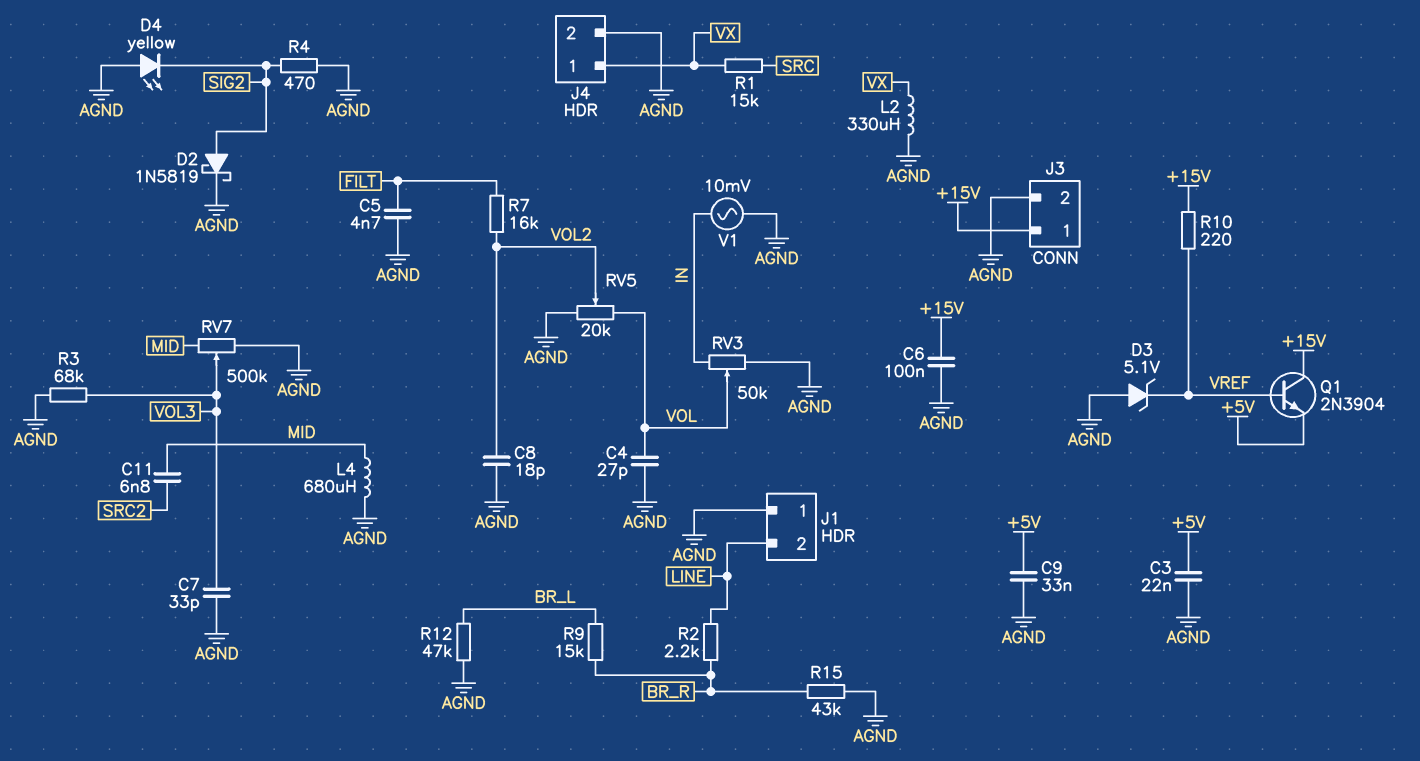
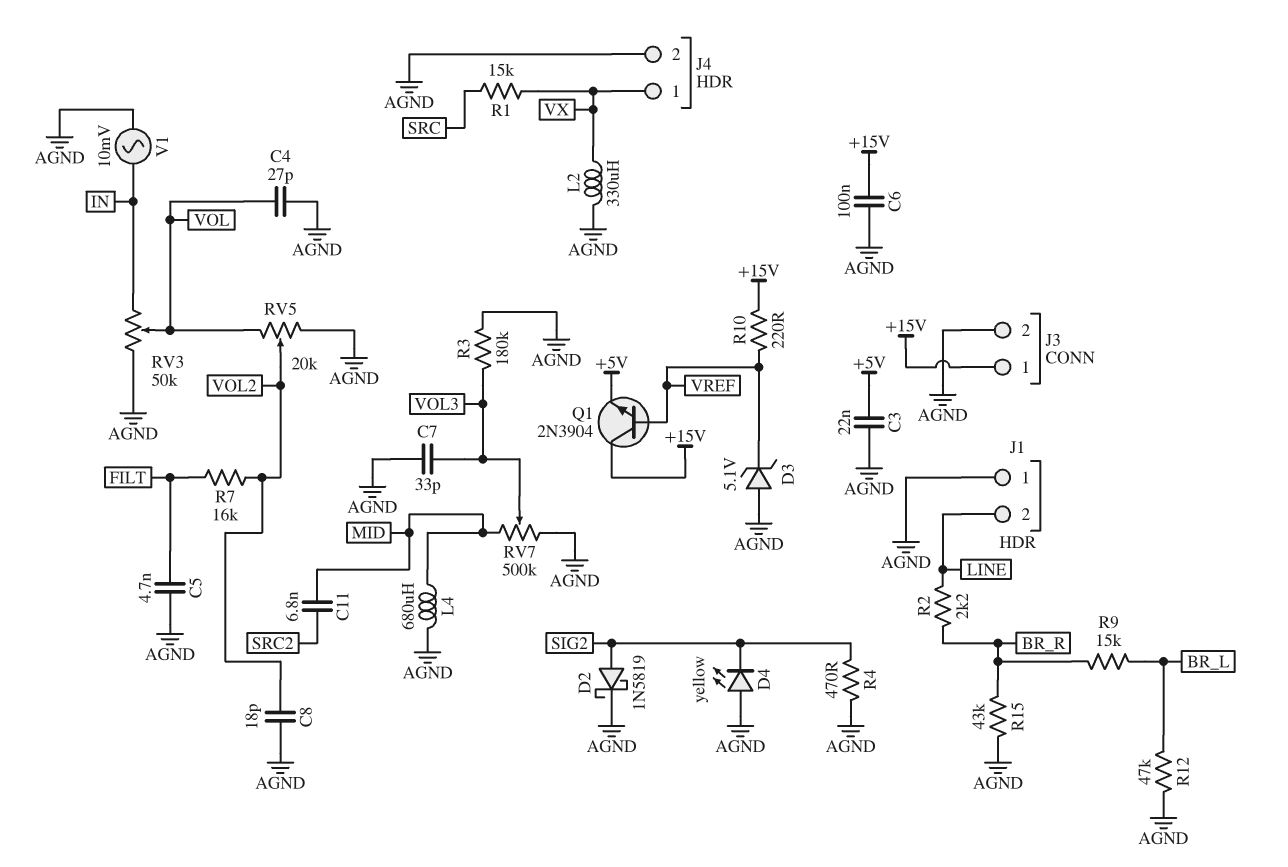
C9: 33nF (+5V, AGND) -> none
R3: 68k (AGND, VOL3) -> 180k (AGND, VOL3)

